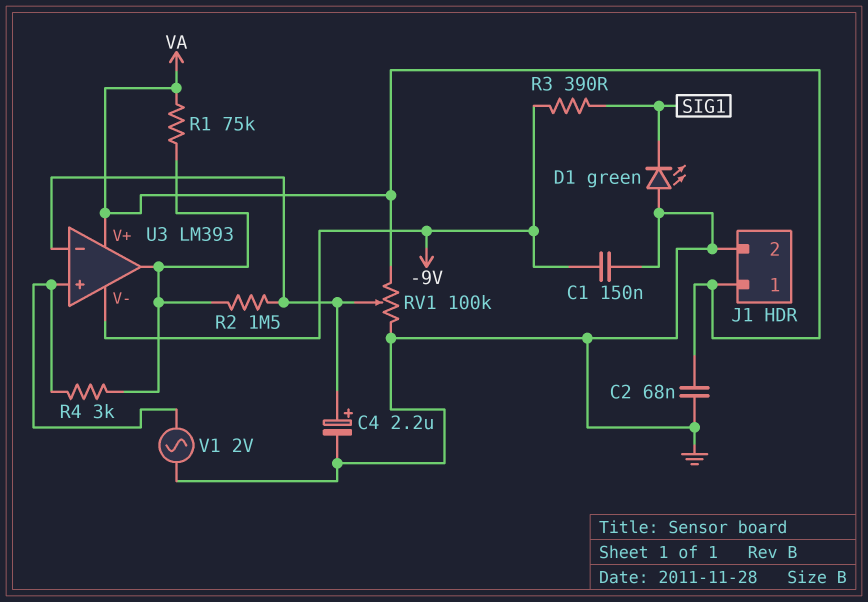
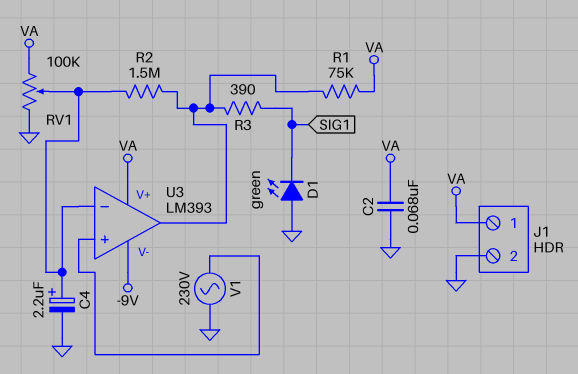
C1: 150nF (-9V, GND) -> none
R3: 390 (-9V, SIG1) -> 390 (SIG1, U3/out)
R4: 3k (U3/in+, U3/out) -> none
V1: AC 2V (GND, U3/in+) -> AC 230V (GND, U3/in+)

